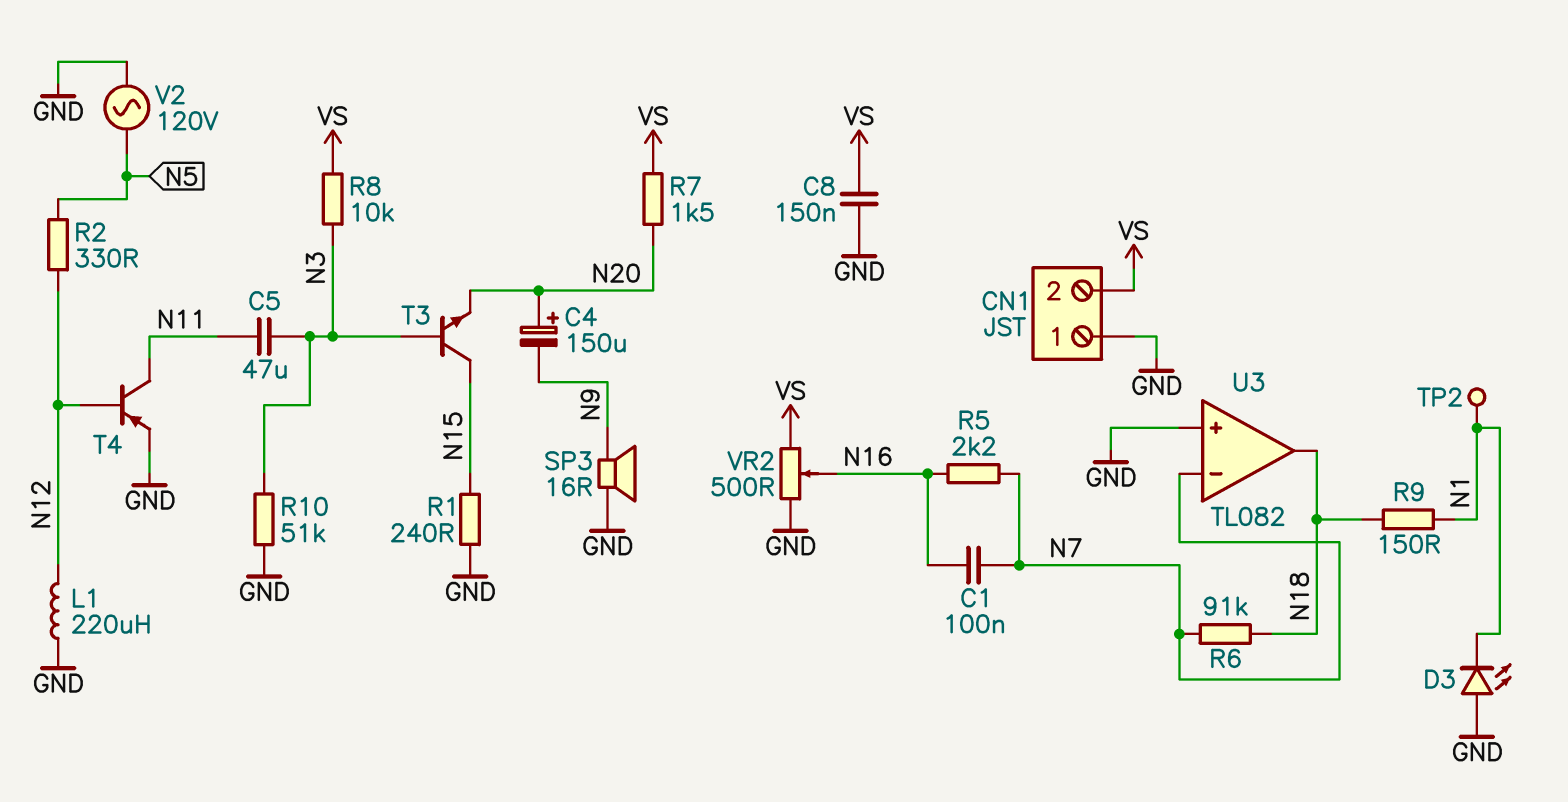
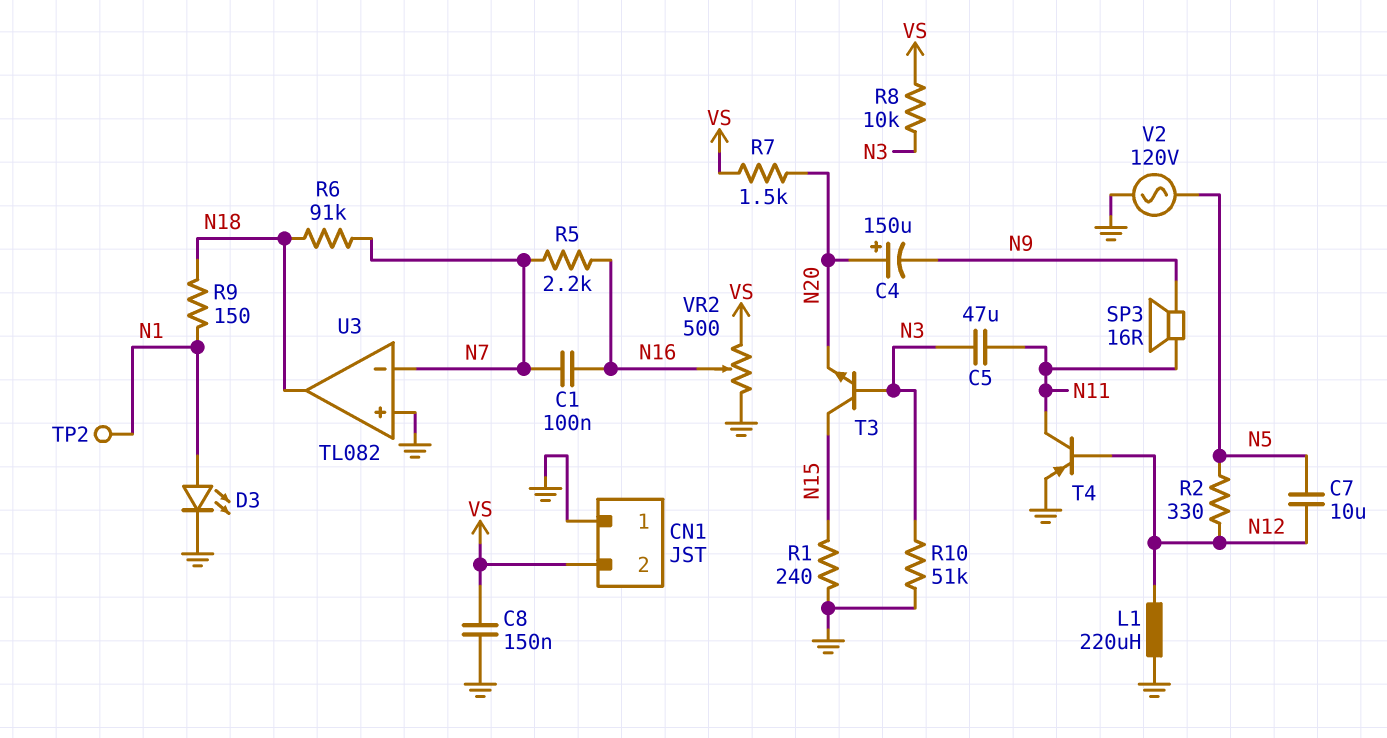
C7: none -> 10uF (N5, N12)
D3: LED (A GND, K N1) -> LED (A N1, K GND)
SP3: speaker 16R (GND, N9) -> speaker 16R (N9, N11)

